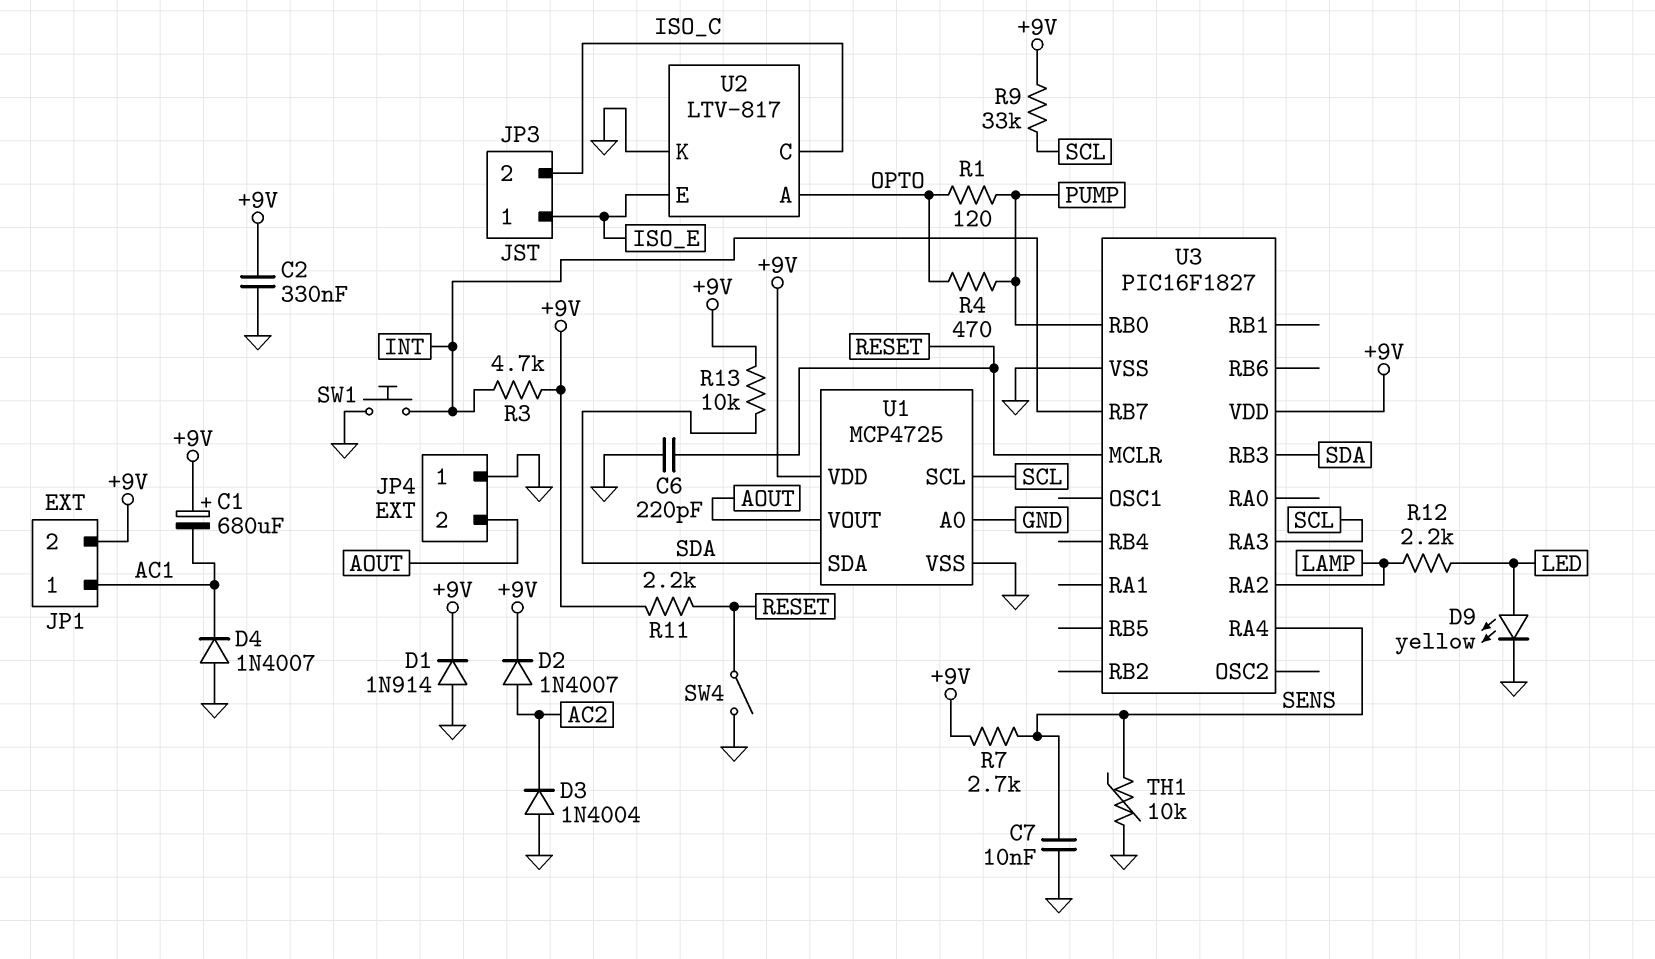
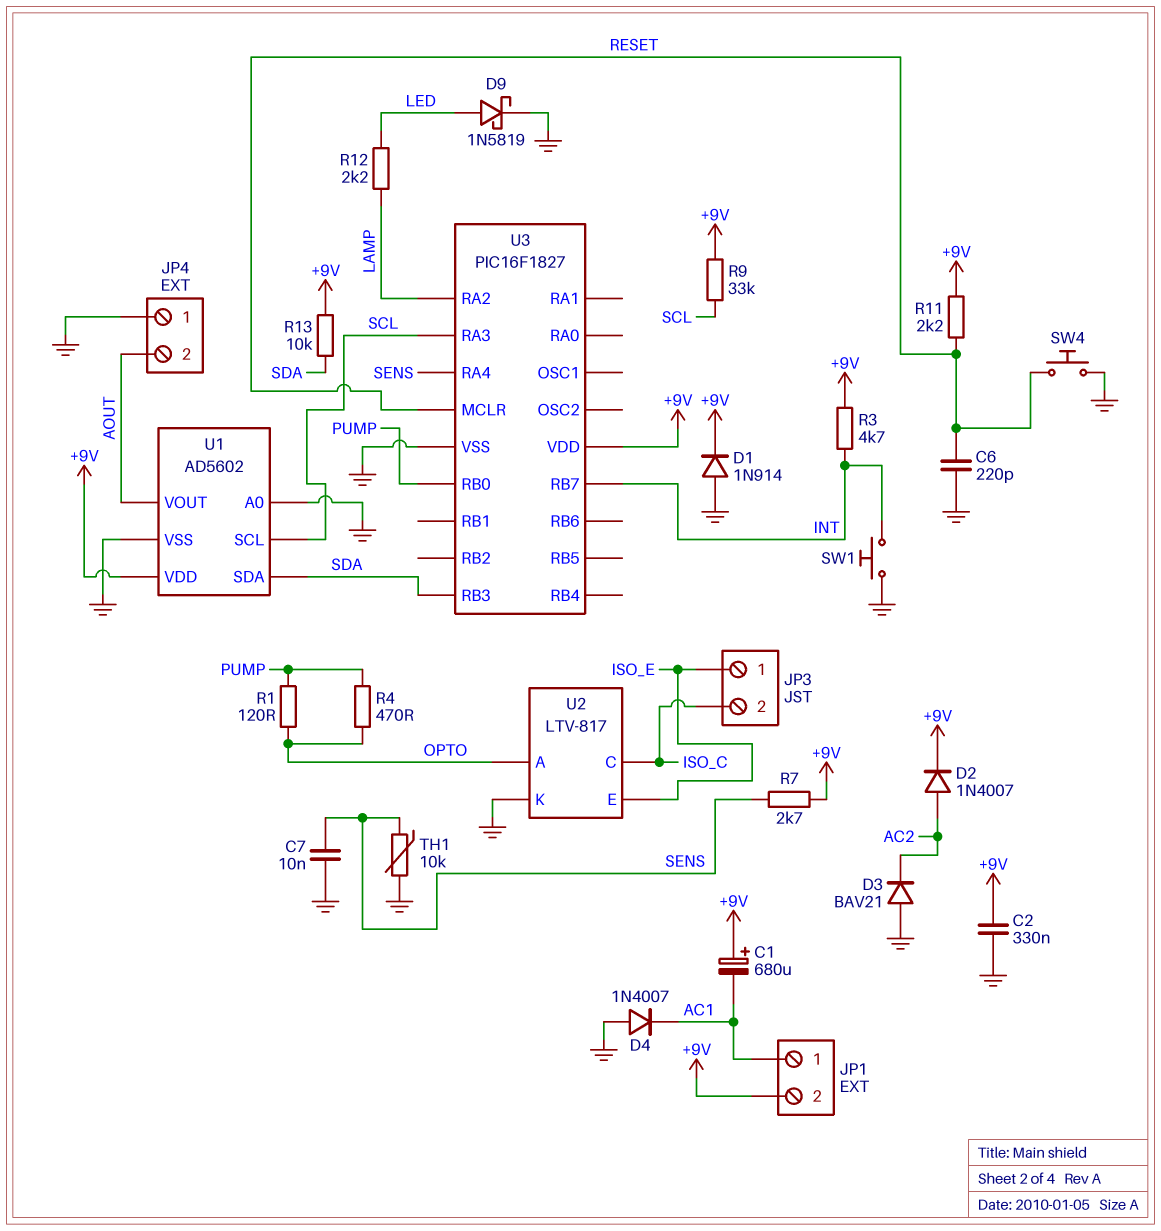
D3: diode 1N4004 (A GND, K AC2) -> diode BAV21 (A GND, K AC2)
D9: LED yellow (A LED, K GND) -> schottky 1N5819 (A LED, K GND)
SW4: switch (GND, RESET) -> button (GND, RESET)
U1: MCP4725 -> AD5602

